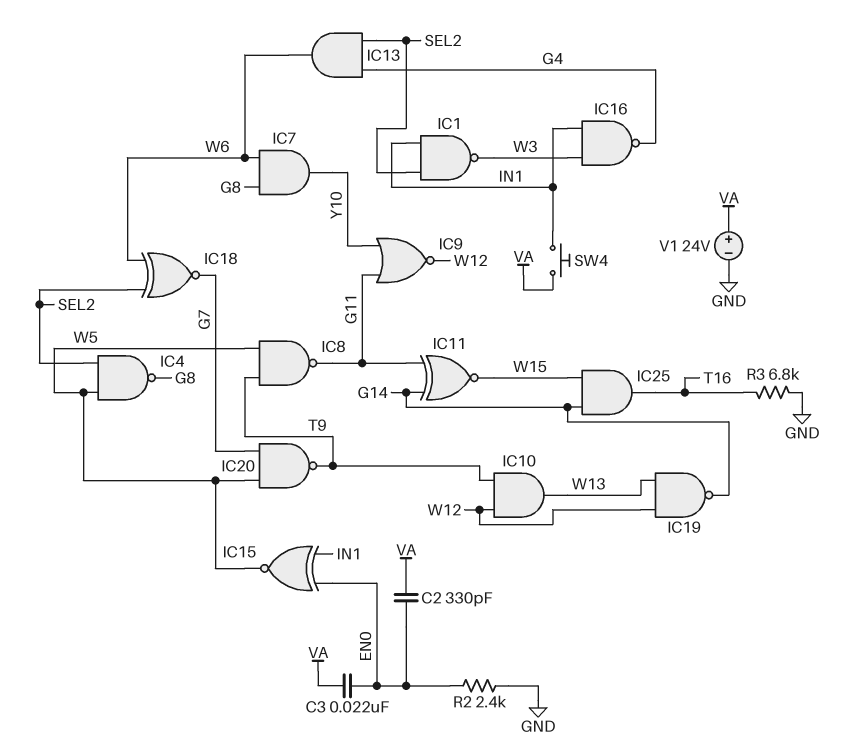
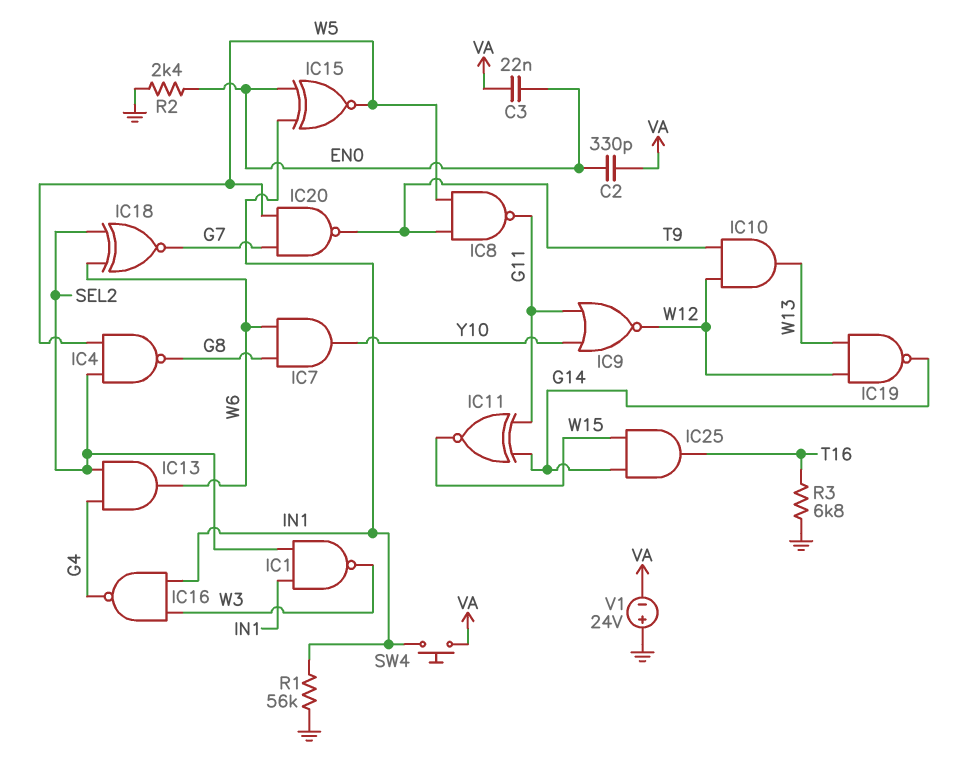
R1: none -> 56k (GND, IN1)
V1: 24V (plus VA, minus GND) -> 24V (plus GND, minus VA)

